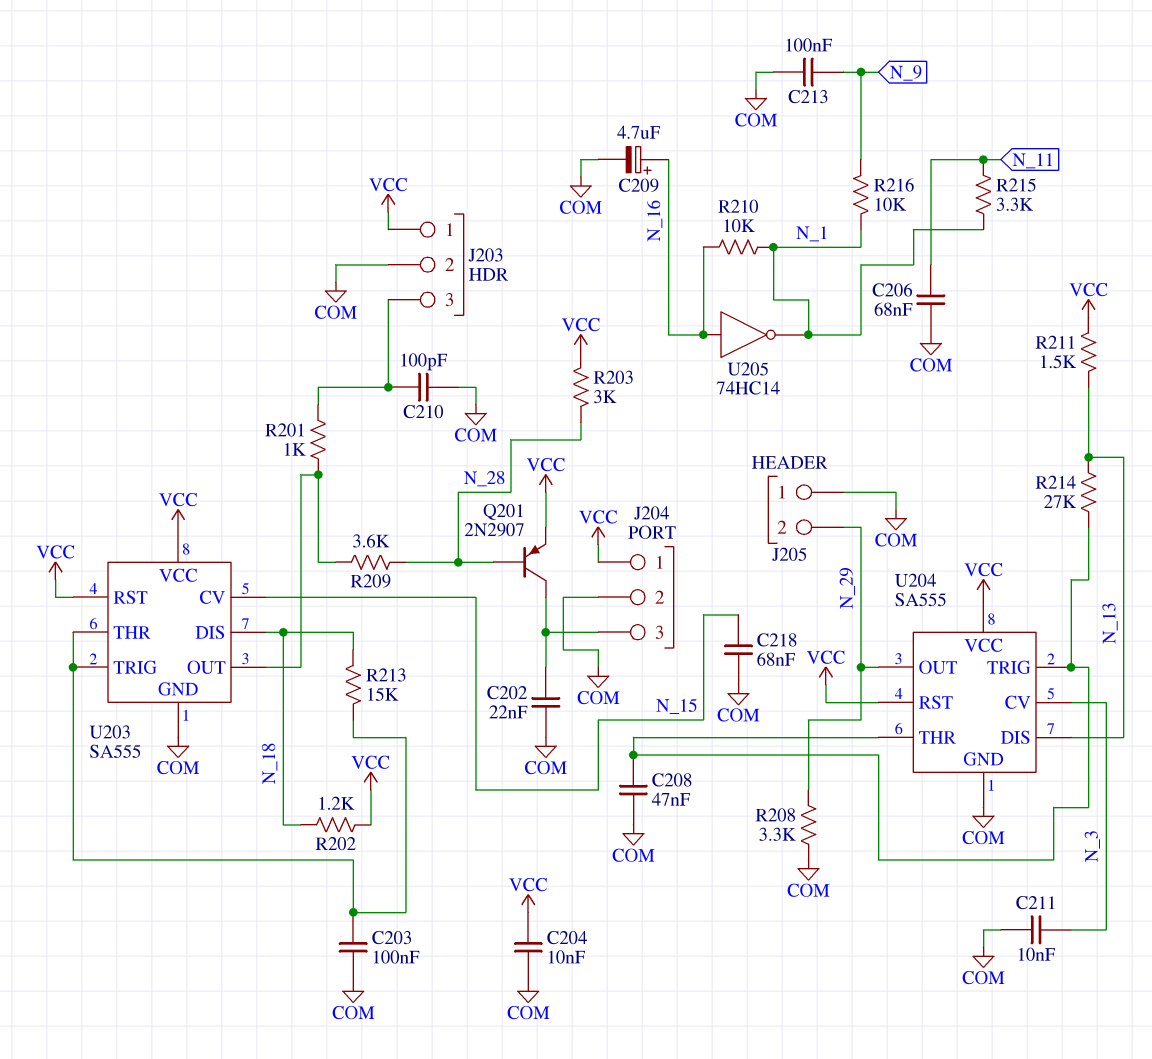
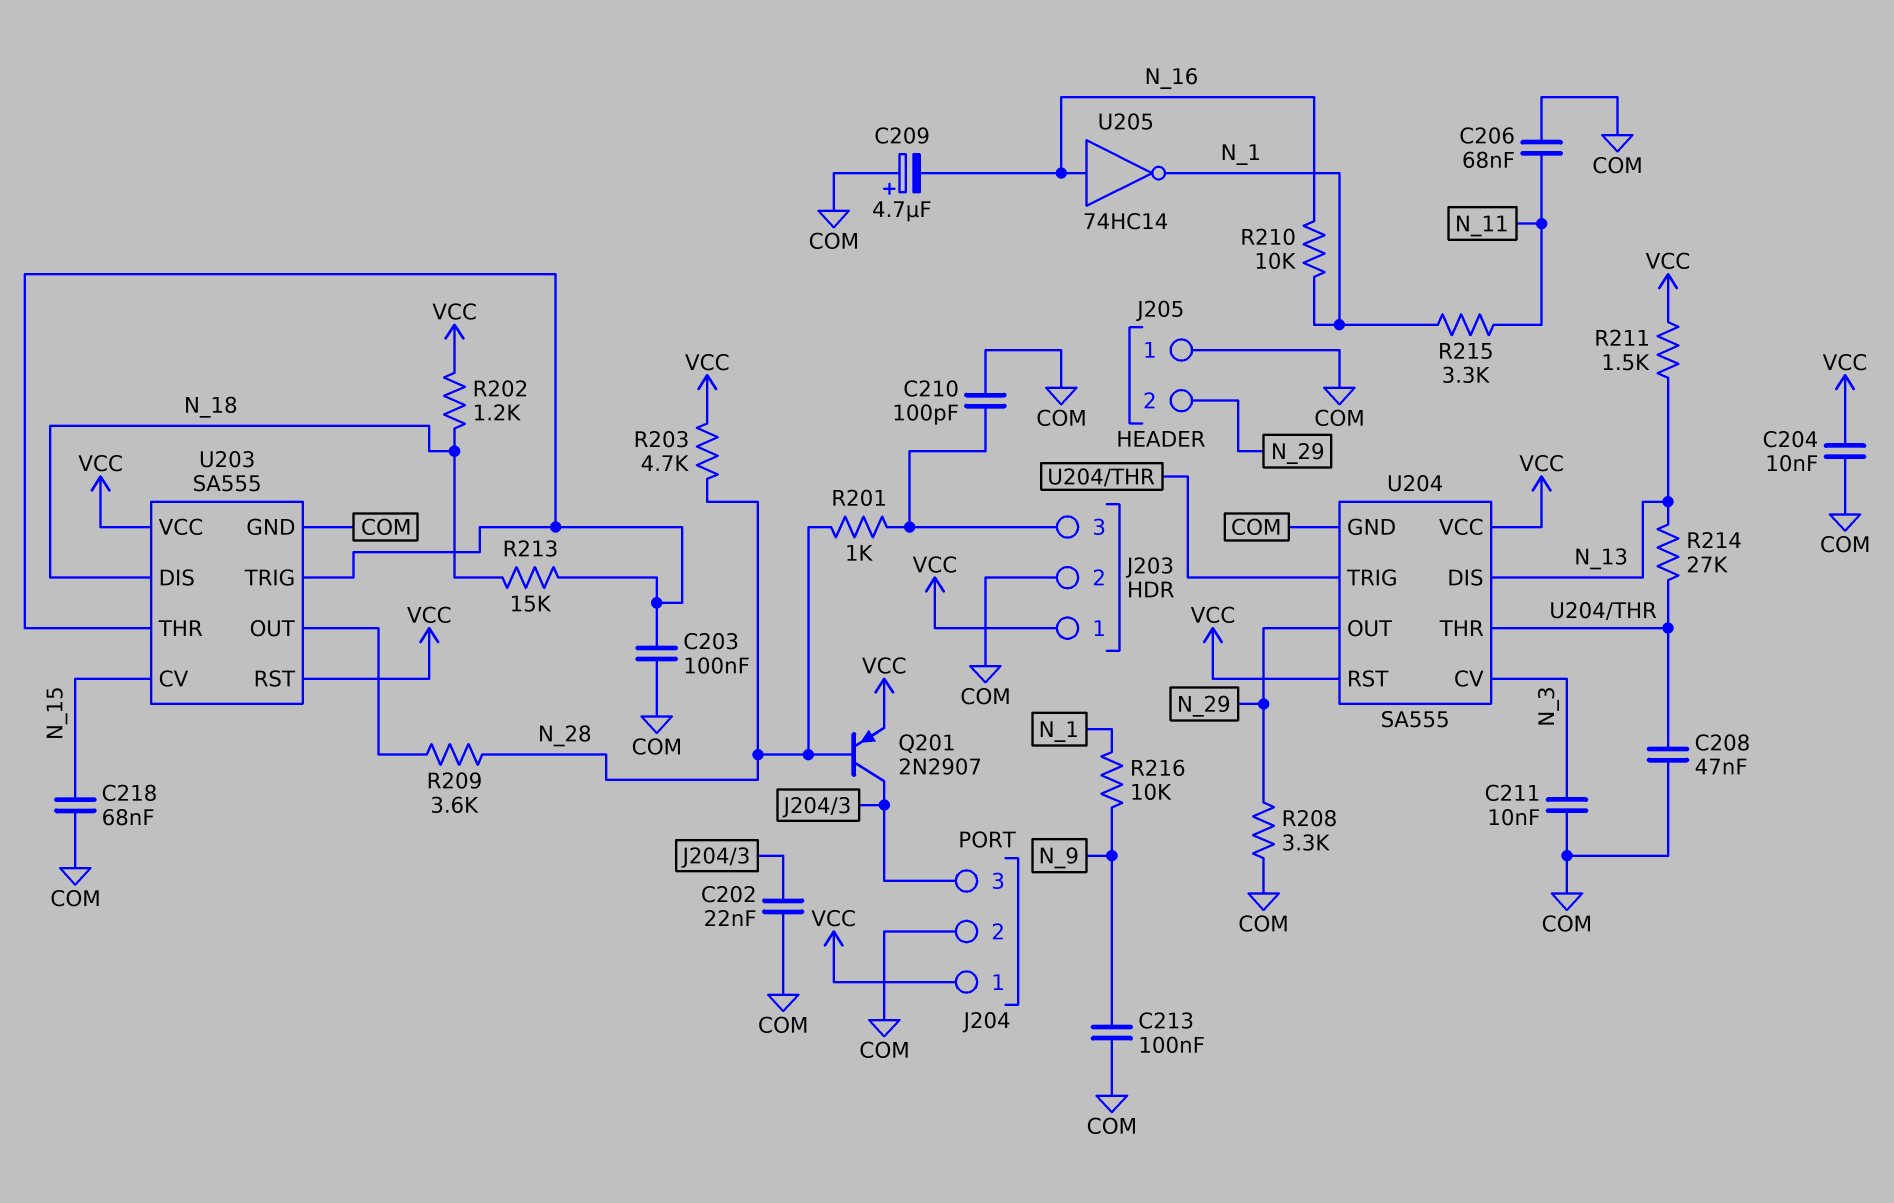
C209: 4.7uF (plus N_16, minus COM) -> 4.7uF (plus COM, minus N_16)
R201: 1k (J203/3, U203/OUT) -> 1k (J203/3, N_28)
R203: 3k (N_28, VCC) -> 4.7k (N_28, VCC)

